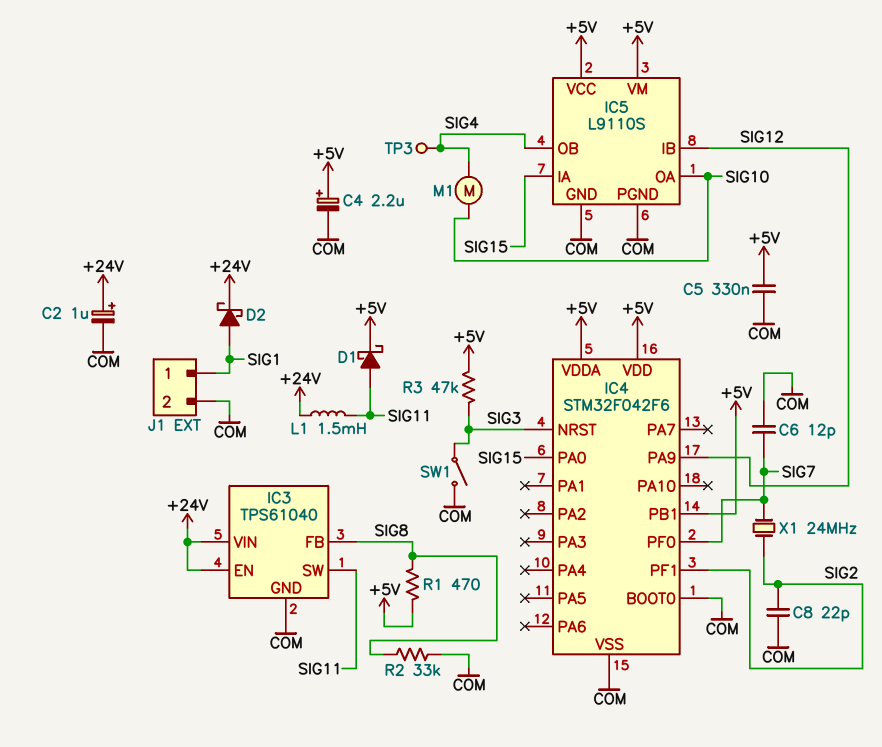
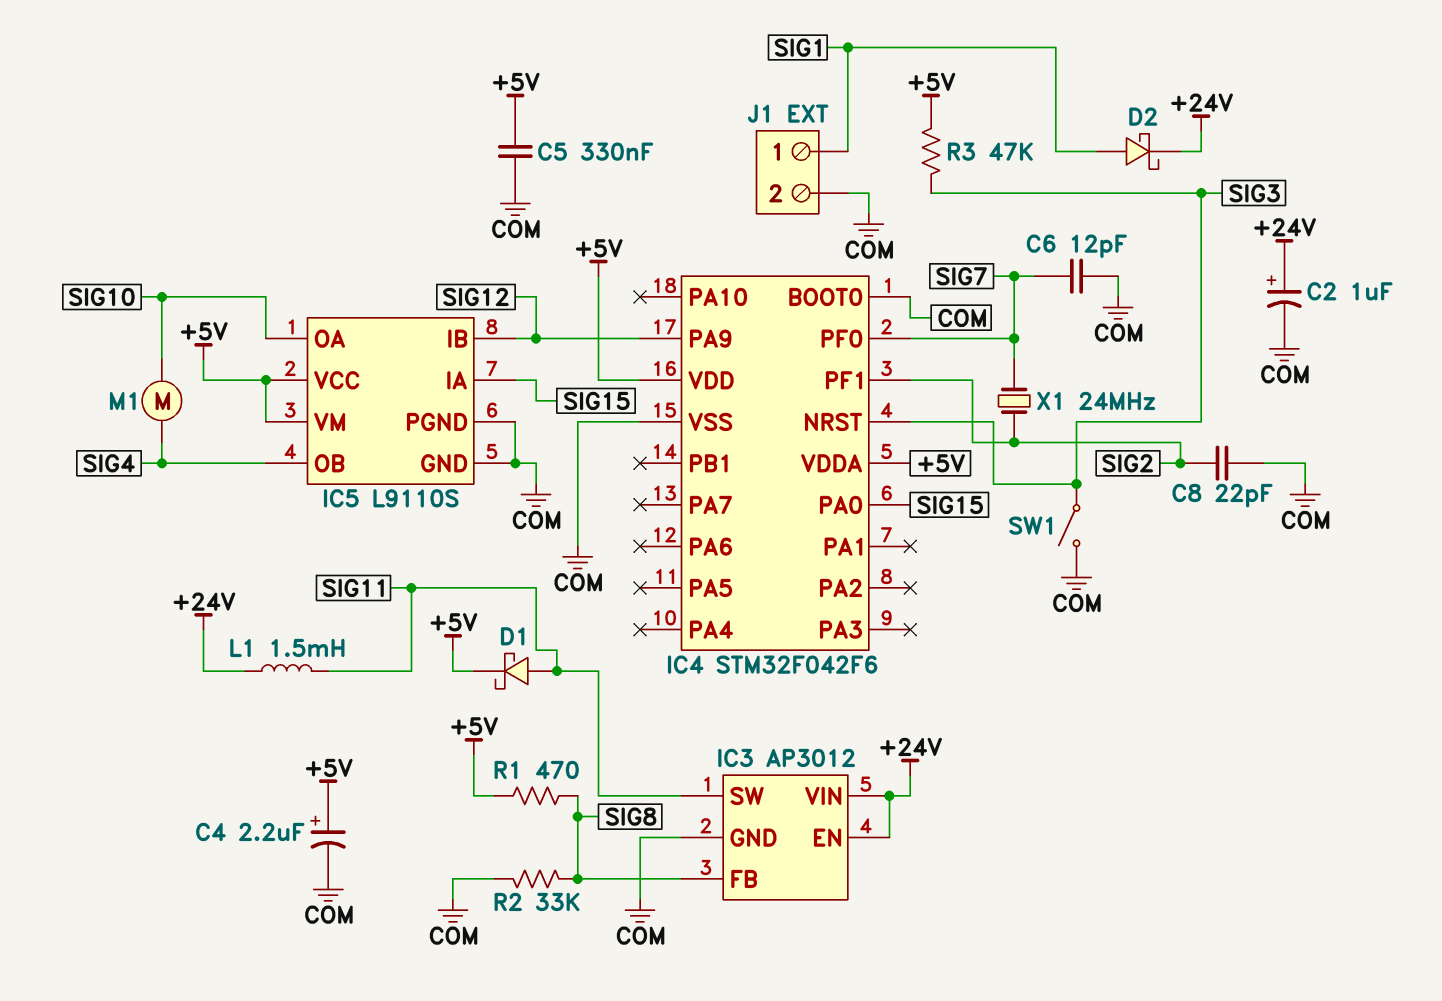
IC3: TPS61040 -> AP3012
IC4 pin PB1: +5V -> none
TP3: test point (SIG4) -> none

